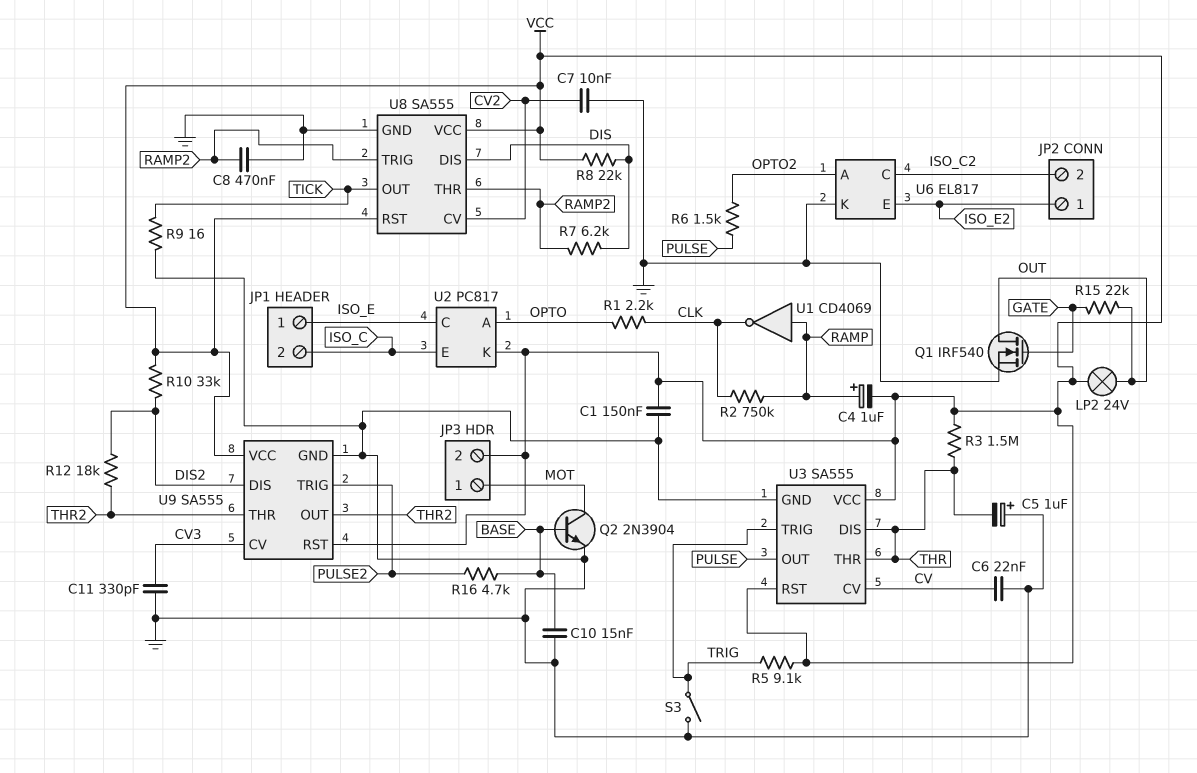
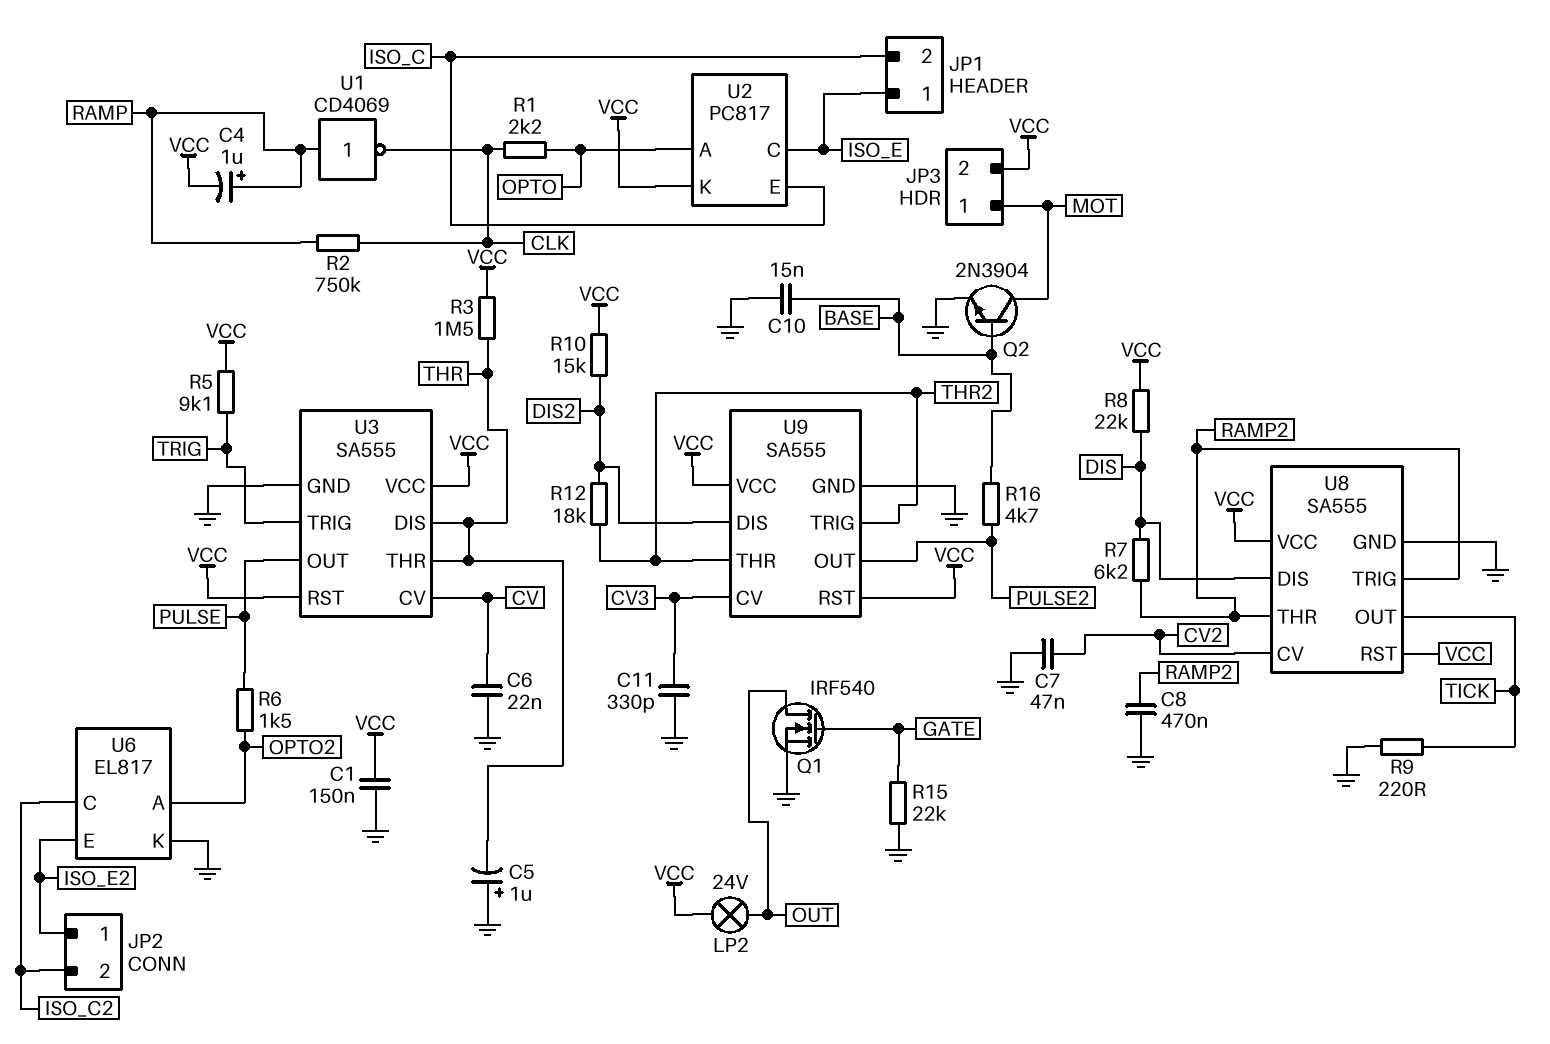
C7: 10nF (CV2, GND) -> 47nF (CV2, GND)
R9: 16 (GND, TICK) -> 220 (GND, TICK)
R10: 33k (DIS2, VCC) -> 15k (DIS2, VCC)
R15: 22k (GATE, OUT) -> 22k (GATE, GND)
S3: switch (GND, TRIG) -> none
U9 pin OUT: THR2 -> PULSE2
U9 pin TRIG: PULSE2 -> THR2

